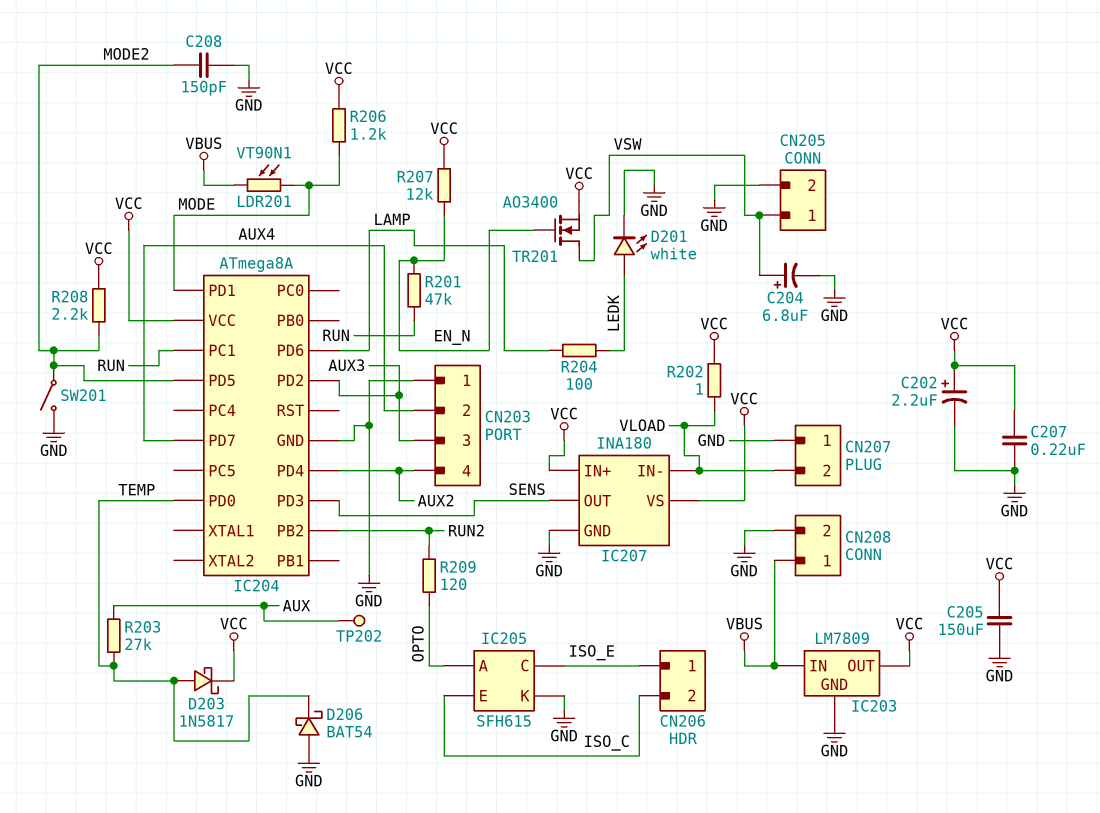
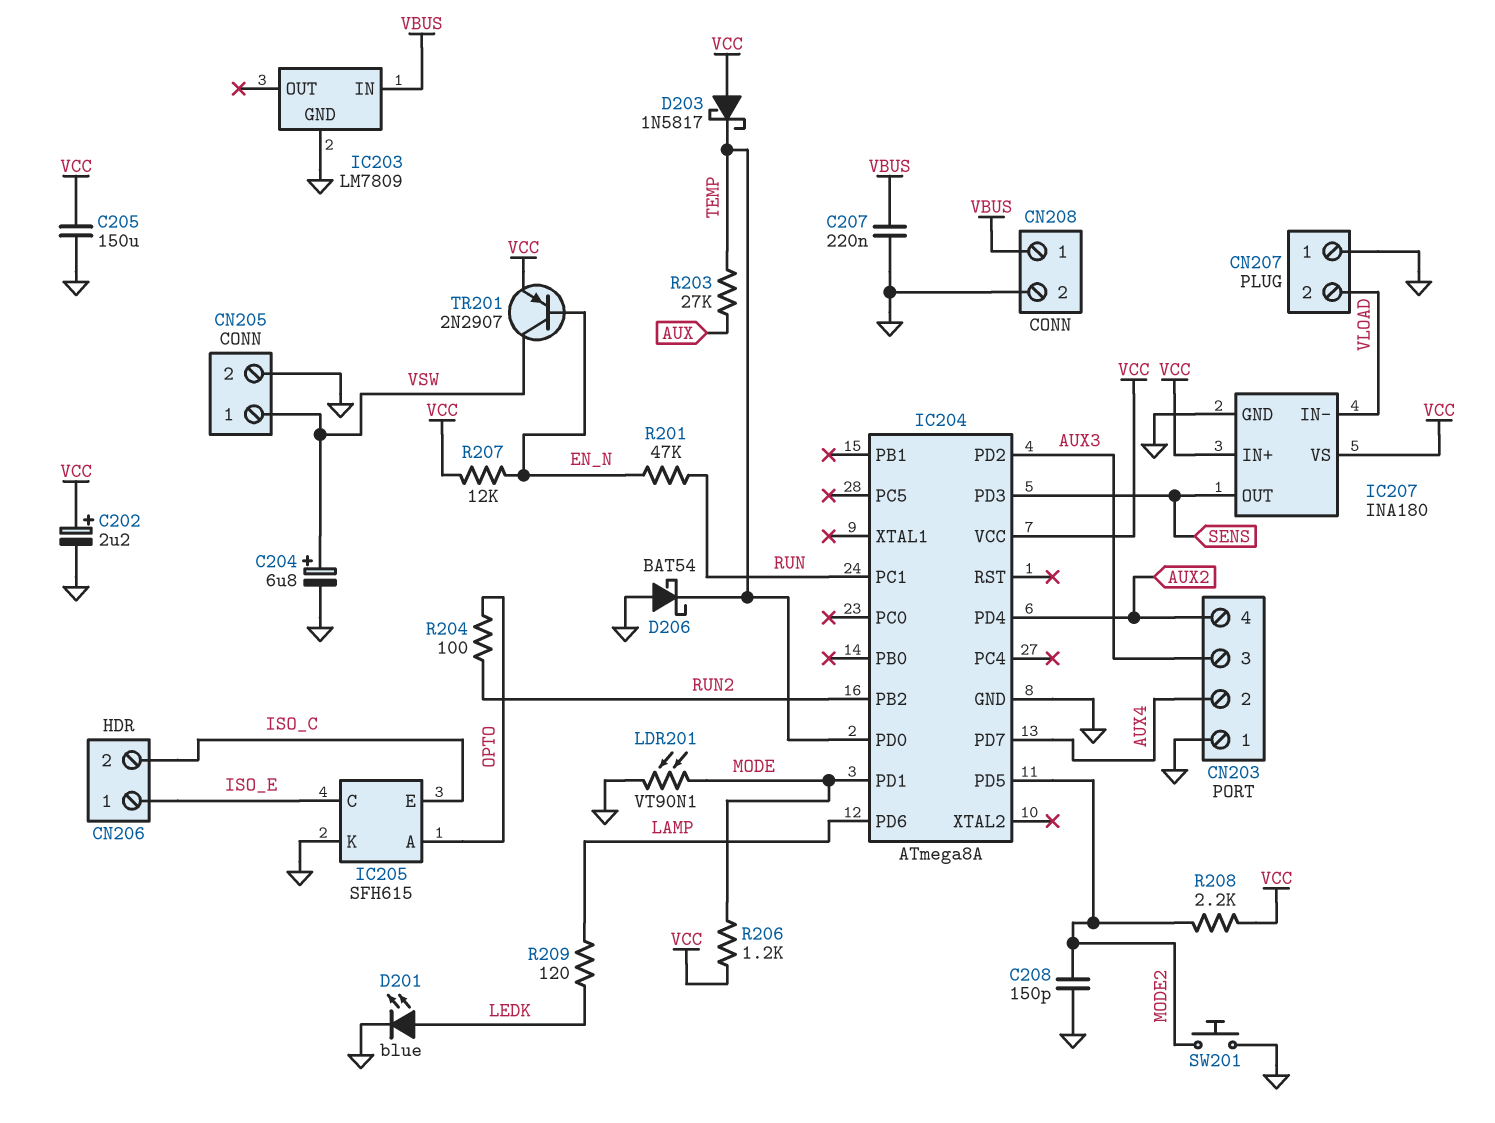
C207: 220nF (GND, VCC) -> 220nF (GND, VBUS)
D201: LED white (A LEDK, K GND) -> LED blue (A LEDK, K GND)
D203: schottky 1N5817 (A TEMP, K VCC) -> schottky 1N5817 (A VCC, K TEMP)
IC203 pin OUT: VCC -> none
LDR201: VT90N1 (MODE, VBUS) -> VT90N1 (GND, MODE)
R202: 1 (VCC, VLOAD) -> none
R204: 100 (LAMP, LEDK) -> 100 (OPTO, RUN2)
R209: 120 (OPTO, RUN2) -> 120 (LAMP, LEDK)
SW201: switch (GND, MODE2) -> button (GND, MODE2)
TP202: test point (AUX) -> none
TR201: NMOS AO3400 (G EN_N, D VSW, S VCC) -> PNP 2N2907 (B EN_N, C VSW, E VCC)

